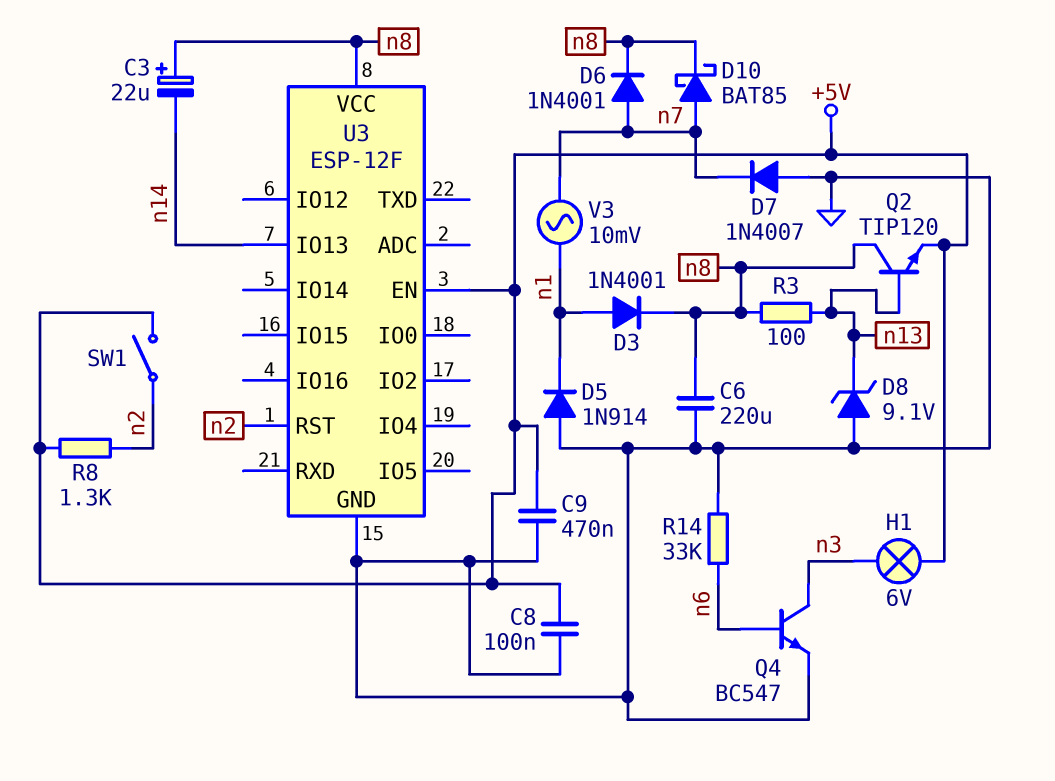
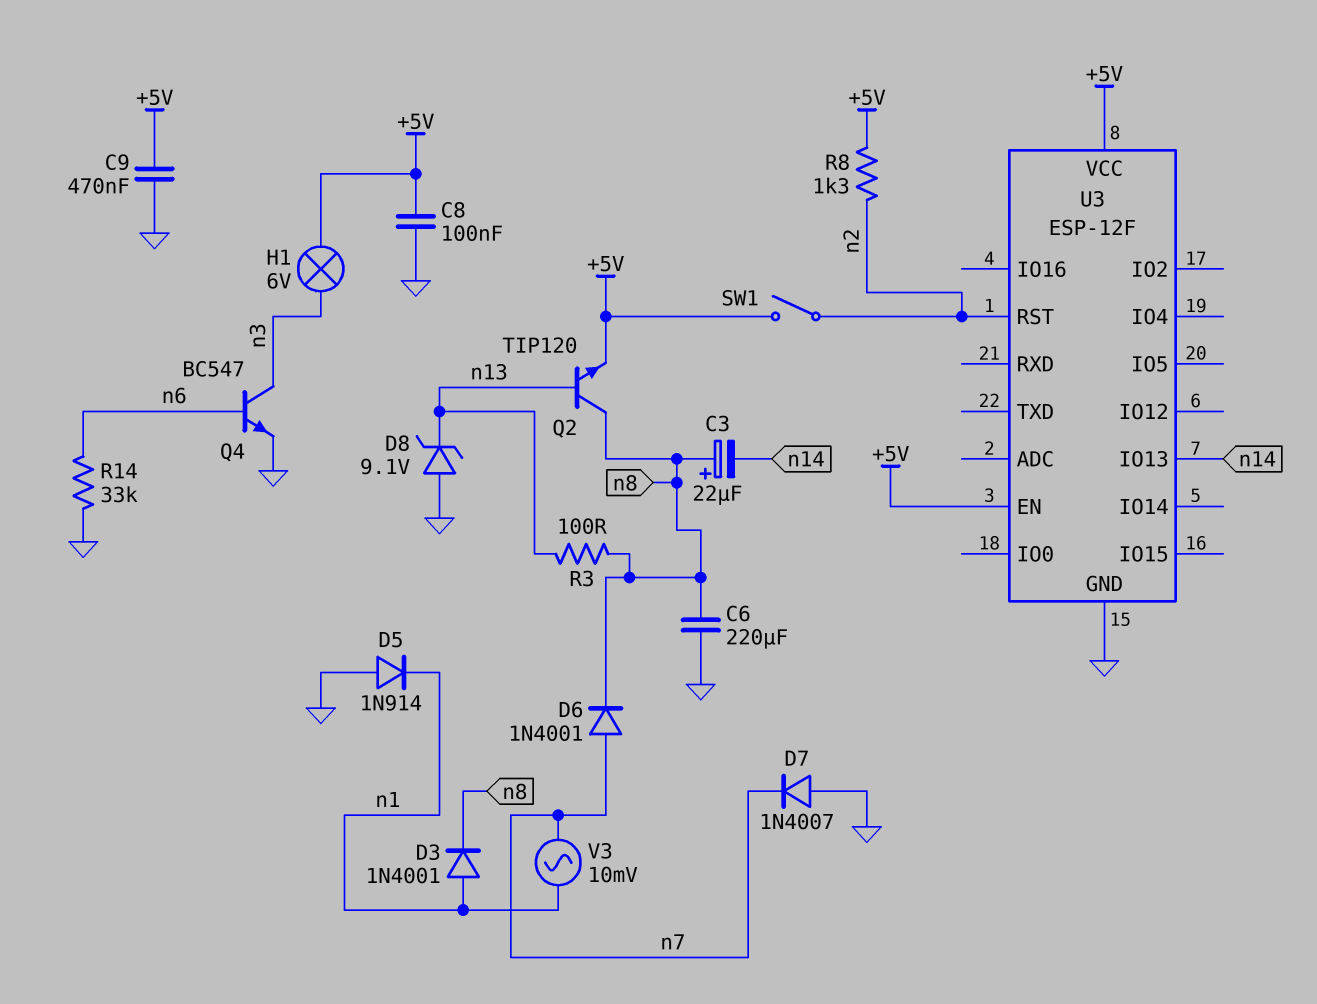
D10: schottky BAT85 (A n7, K n8) -> none
U3 pin VCC: n8 -> +5V

